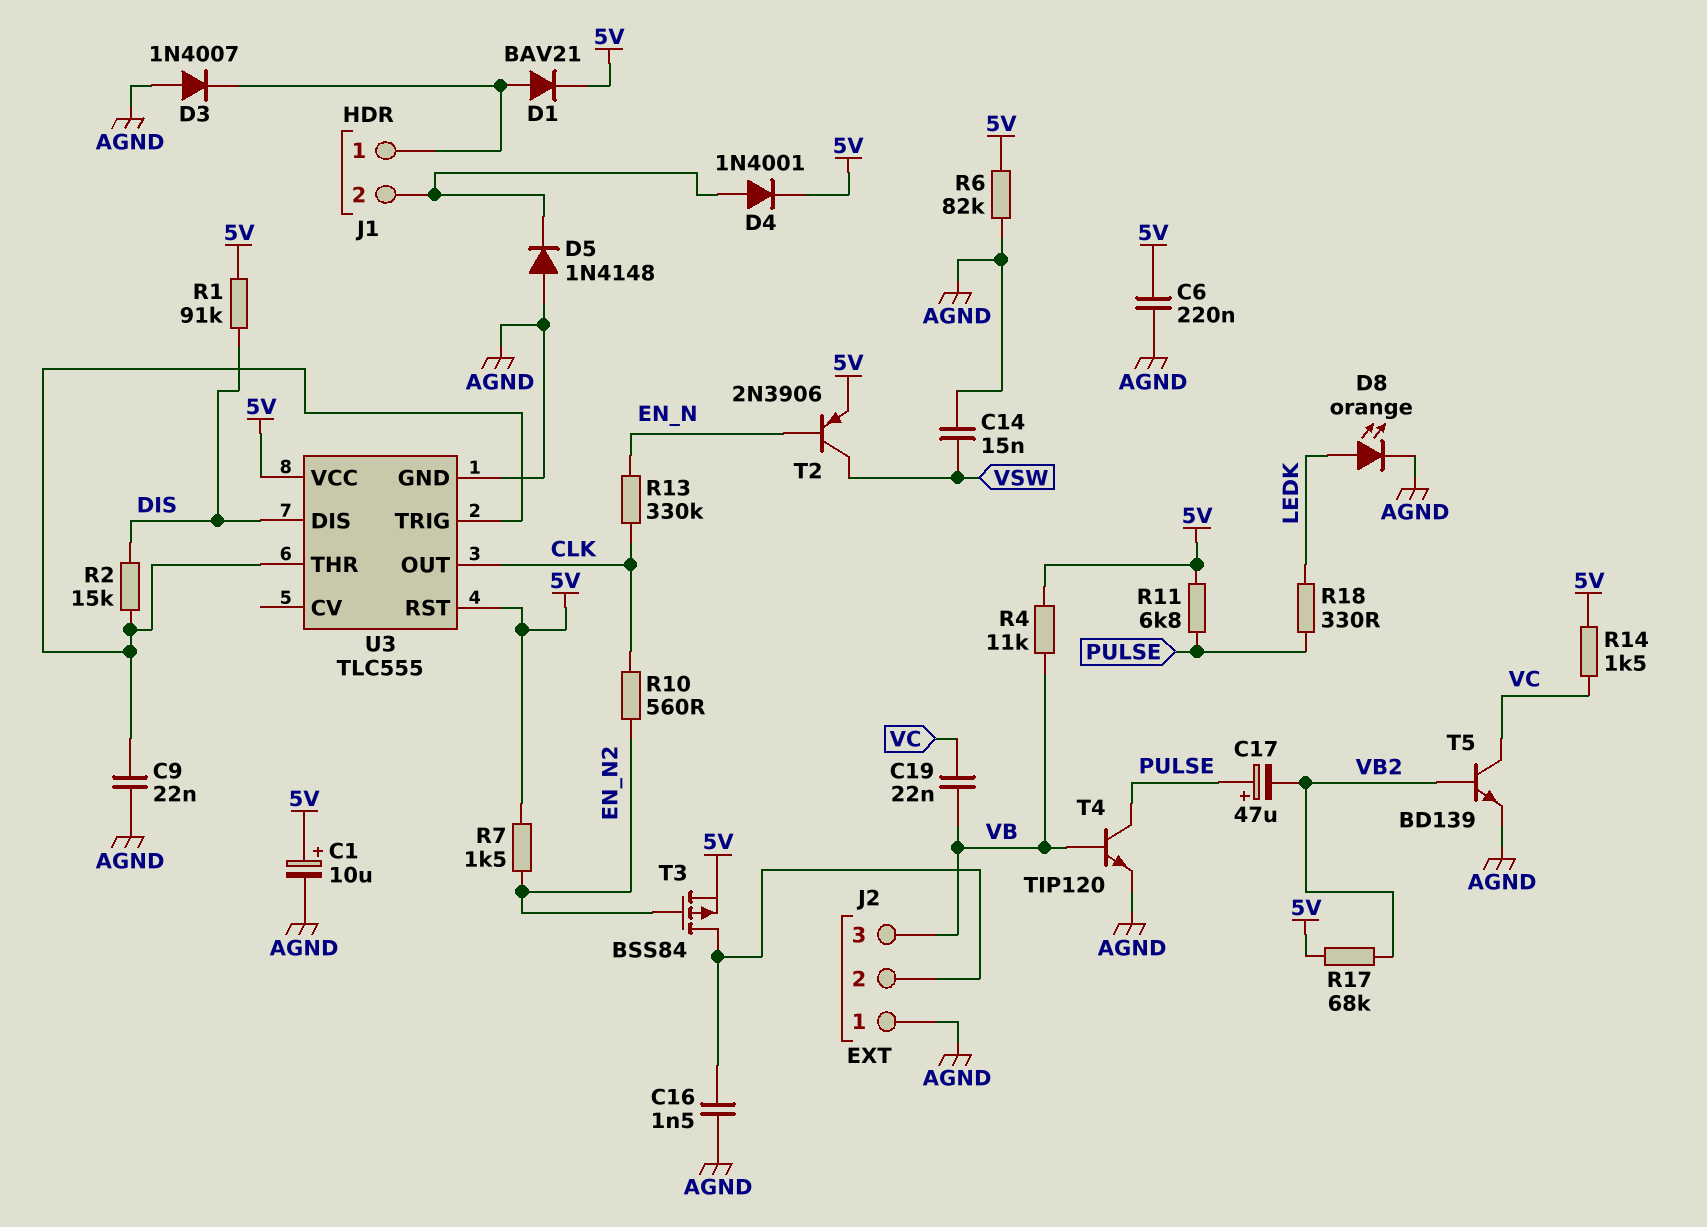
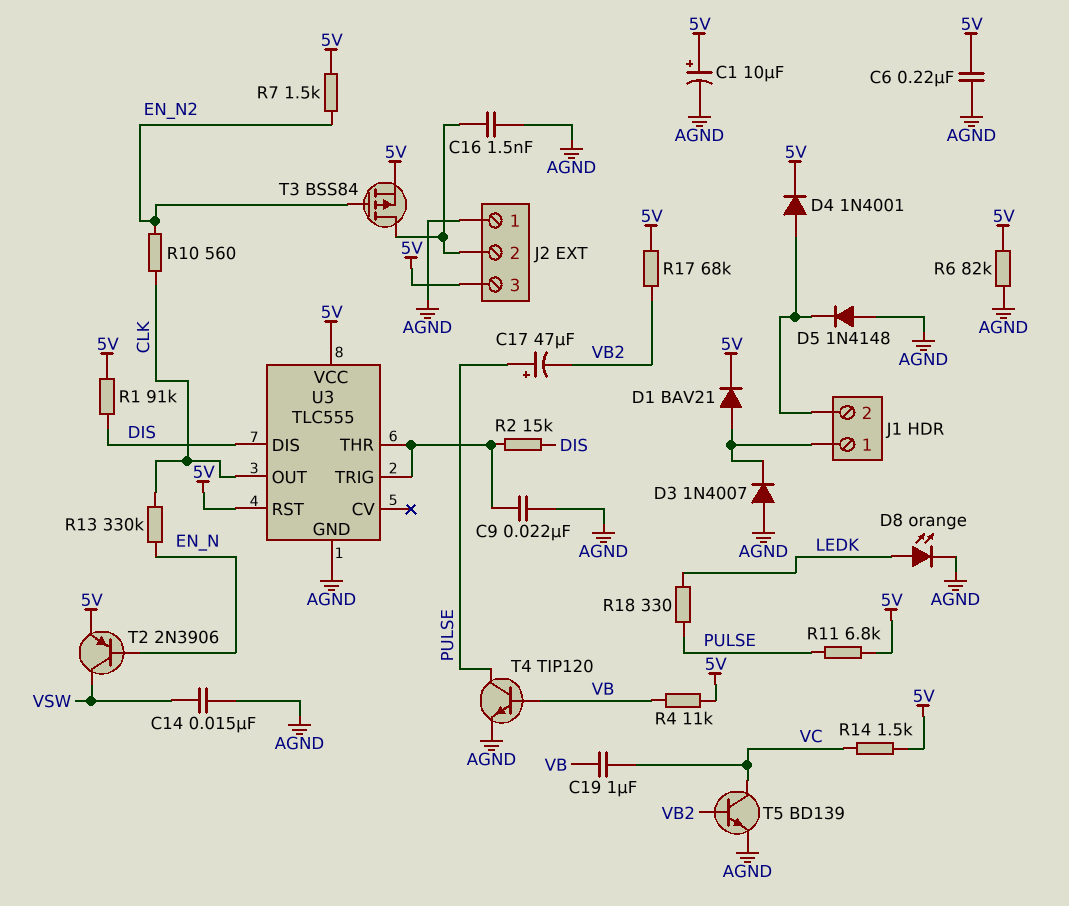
C19: 22nF (VB, VC) -> 1uF (VB, VC)
J2 pin 3: VB -> 5V

